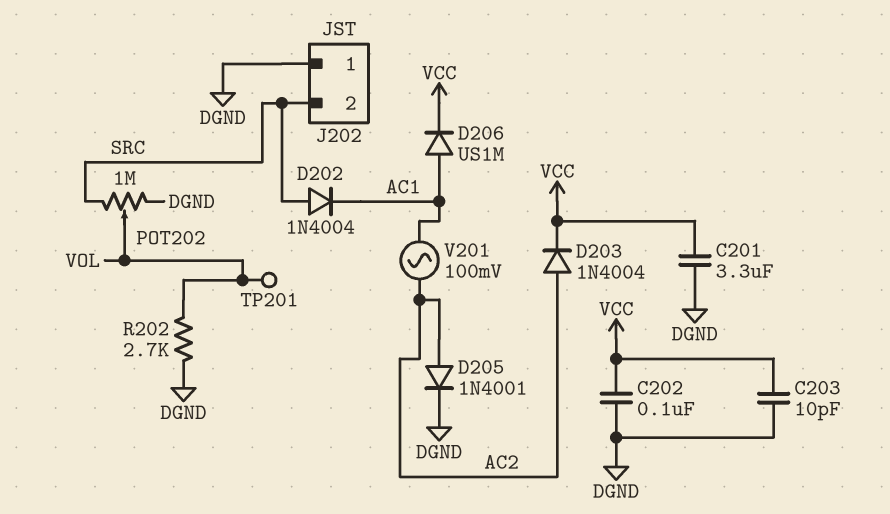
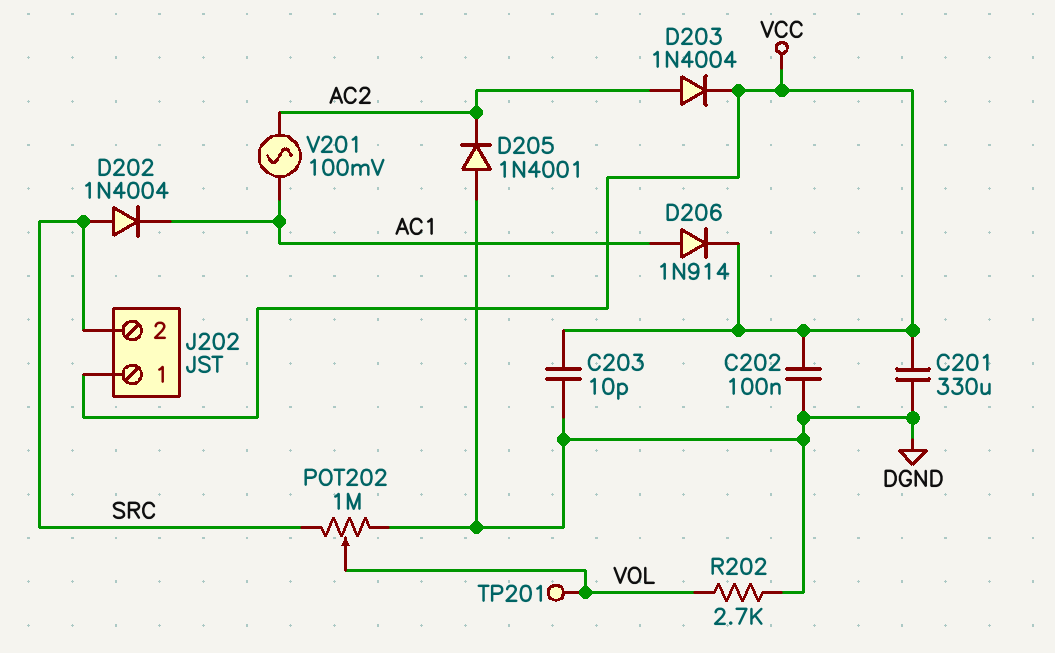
C201: 3.3uF (DGND, VCC) -> 330uF (DGND, VCC)
D205: diode 1N4001 (A AC2, K DGND) -> diode 1N4001 (A DGND, K AC2)
D206: diode US1M (A AC1, K VCC) -> diode 1N914 (A AC1, K VCC)
J202 pin 1: DGND -> VCC

